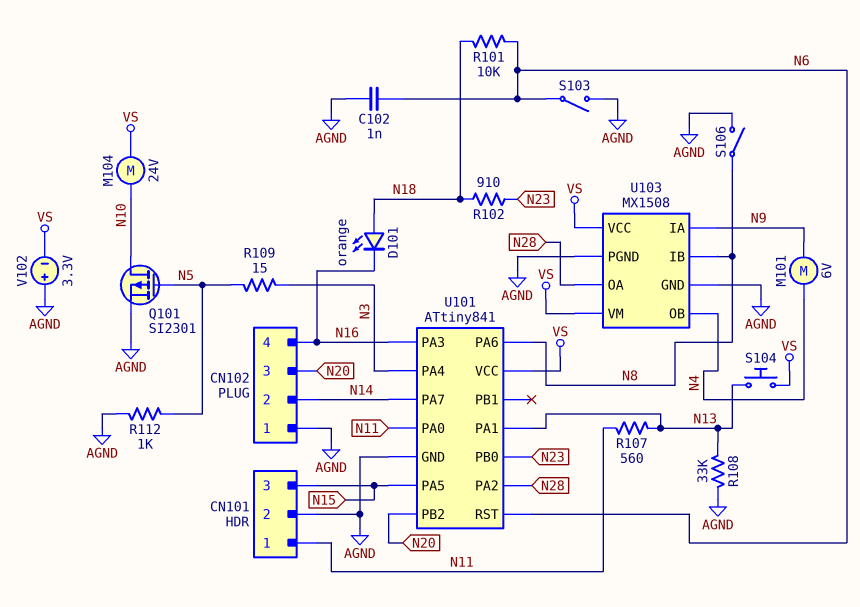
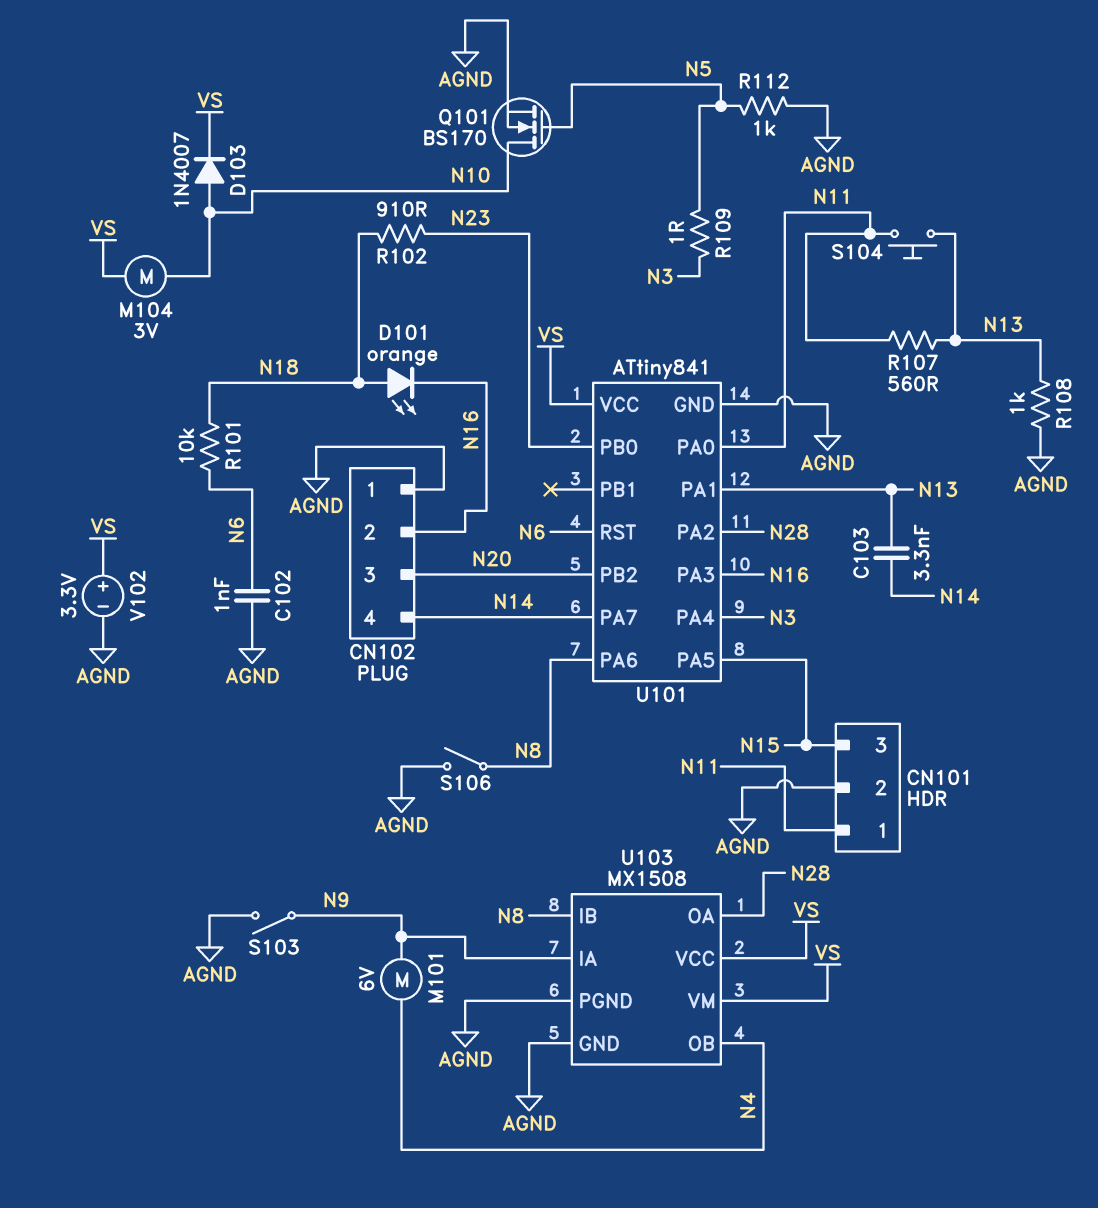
C103: none -> 3.3nF (N13, N14)
CN102 pin 2: N14 -> N16
CN102 pin 4: N16 -> N14
D103: none -> diode 1N4007 (A N10, K VS)
M104: motor 24V (N10, VS) -> motor 3V (N10, VS)
Q101: PMOS SI2301 (G N5, D N10, S AGND) -> NMOS BS170 (G N5, D N10, S AGND)
R108: 33k (AGND, N13) -> 1k (AGND, N13)
R109: 15 (N3, N5) -> 1 (N3, N5)
S103: switch (AGND, N6) -> switch (AGND, N9)
S104: button (N13, VS) -> button (N11, N13)
V102: 3.3V (plus AGND, minus VS) -> 3.3V (plus VS, minus AGND)

